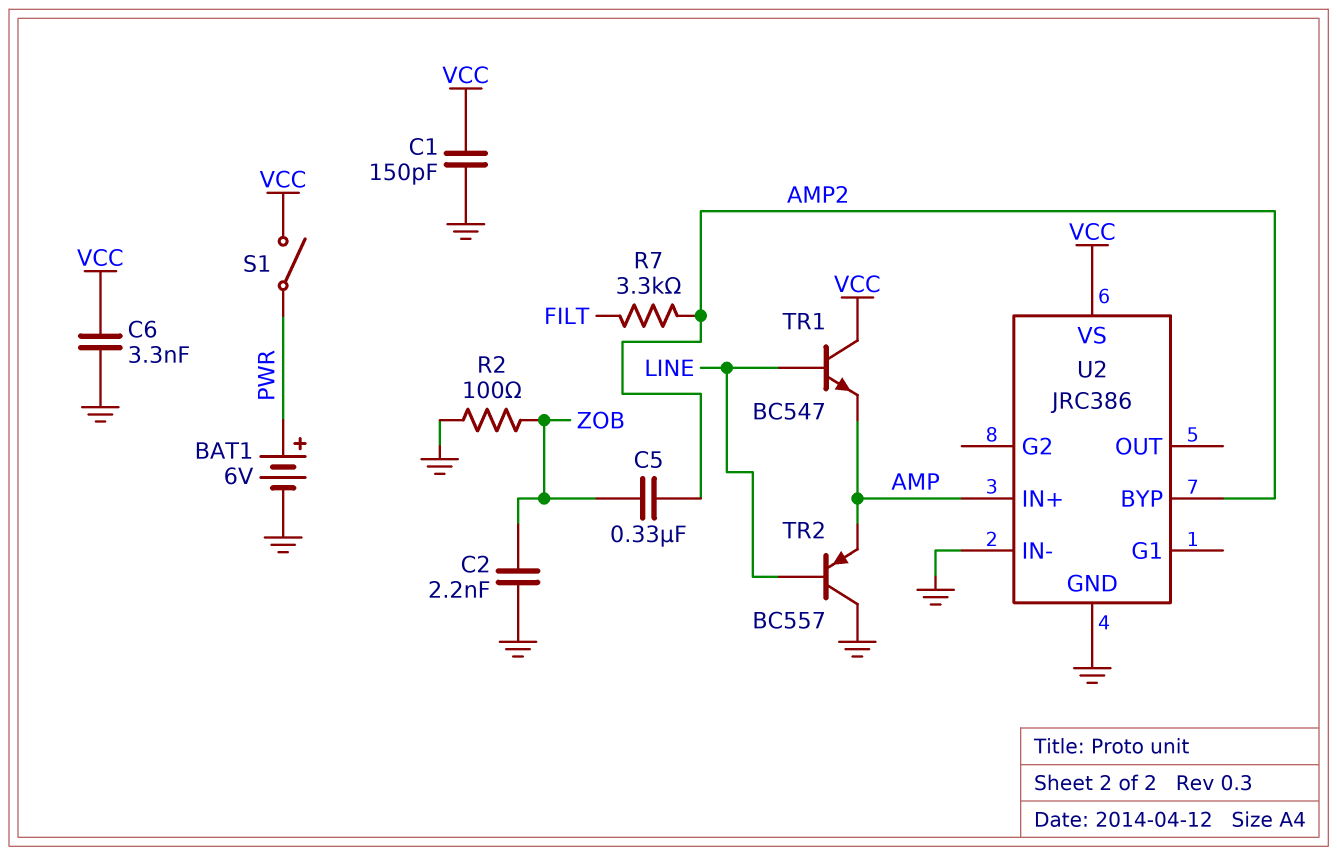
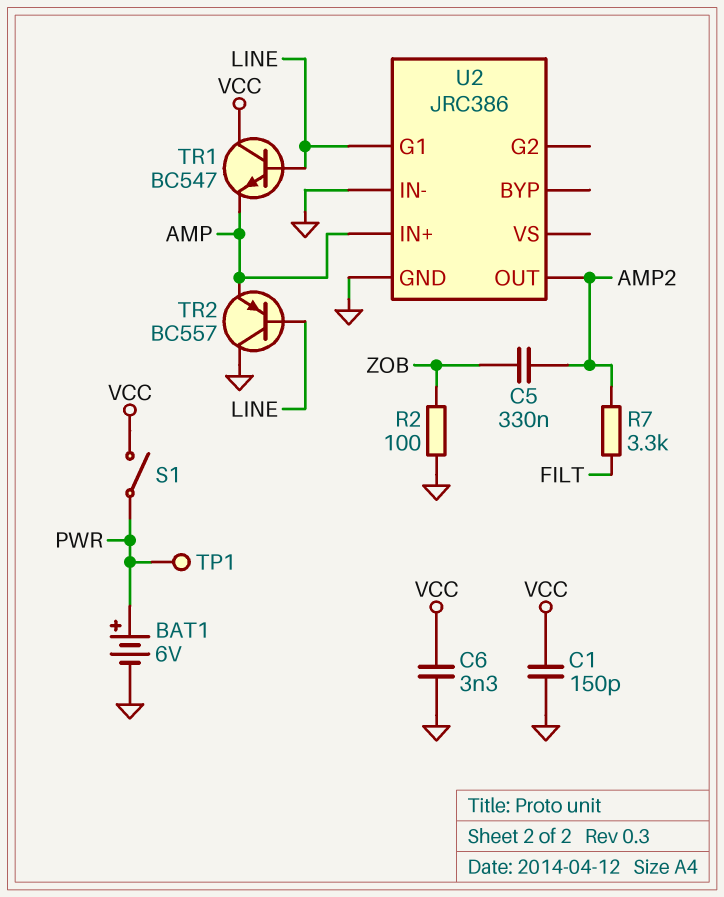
C2: 2.2nF (GND, ZOB) -> none
TP1: none -> test point (PWR)
U2 pin BYP: AMP2 -> none
U2 pin G1: none -> LINE
U2 pin OUT: none -> AMP2
U2 pin VS: VCC -> none

